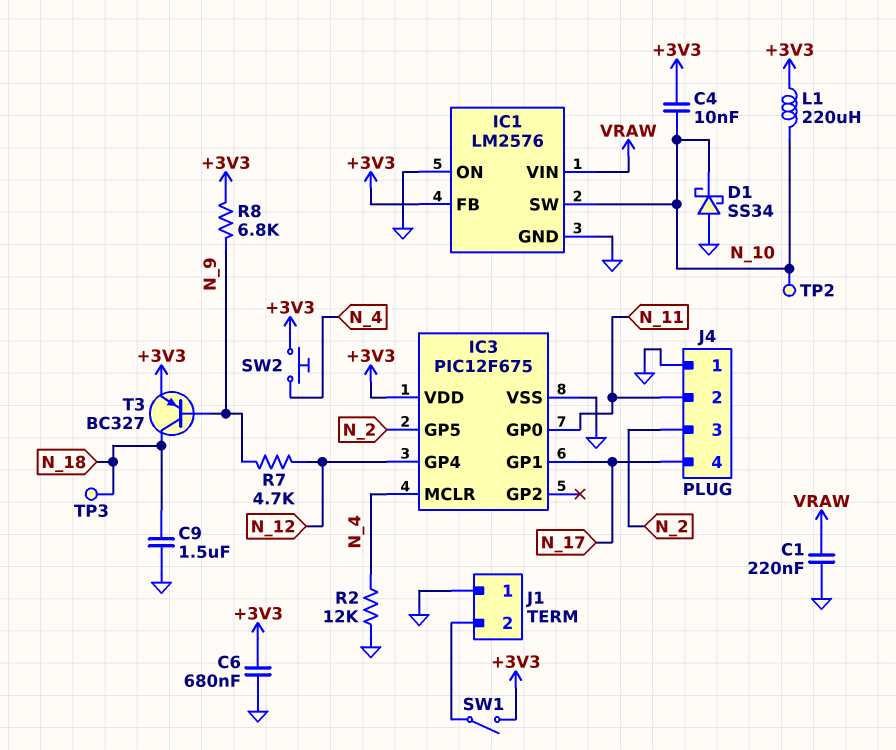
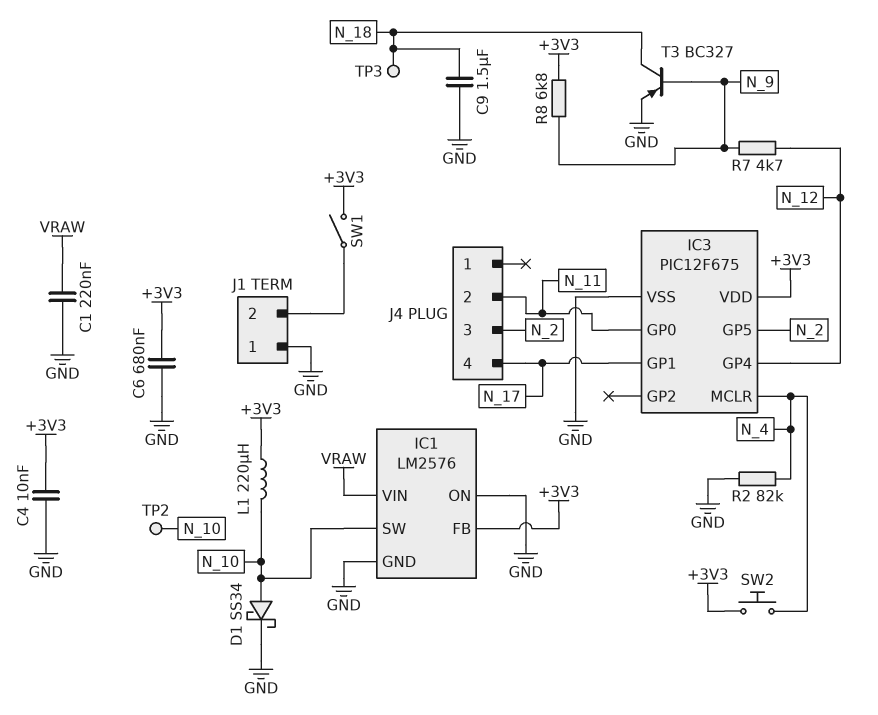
C4: 10nF (+3V3, N_10) -> 10nF (+3V3, GND)
D1: schottky SS34 (A GND, K N_10) -> schottky SS34 (A N_10, K GND)
J4 pin 1: GND -> none
R2: 12k (GND, N_4) -> 82k (GND, N_4)
T3: PNP BC327 (B N_9, C N_18, E +3V3) -> PNP BC327 (B N_9, C N_18, E GND)

